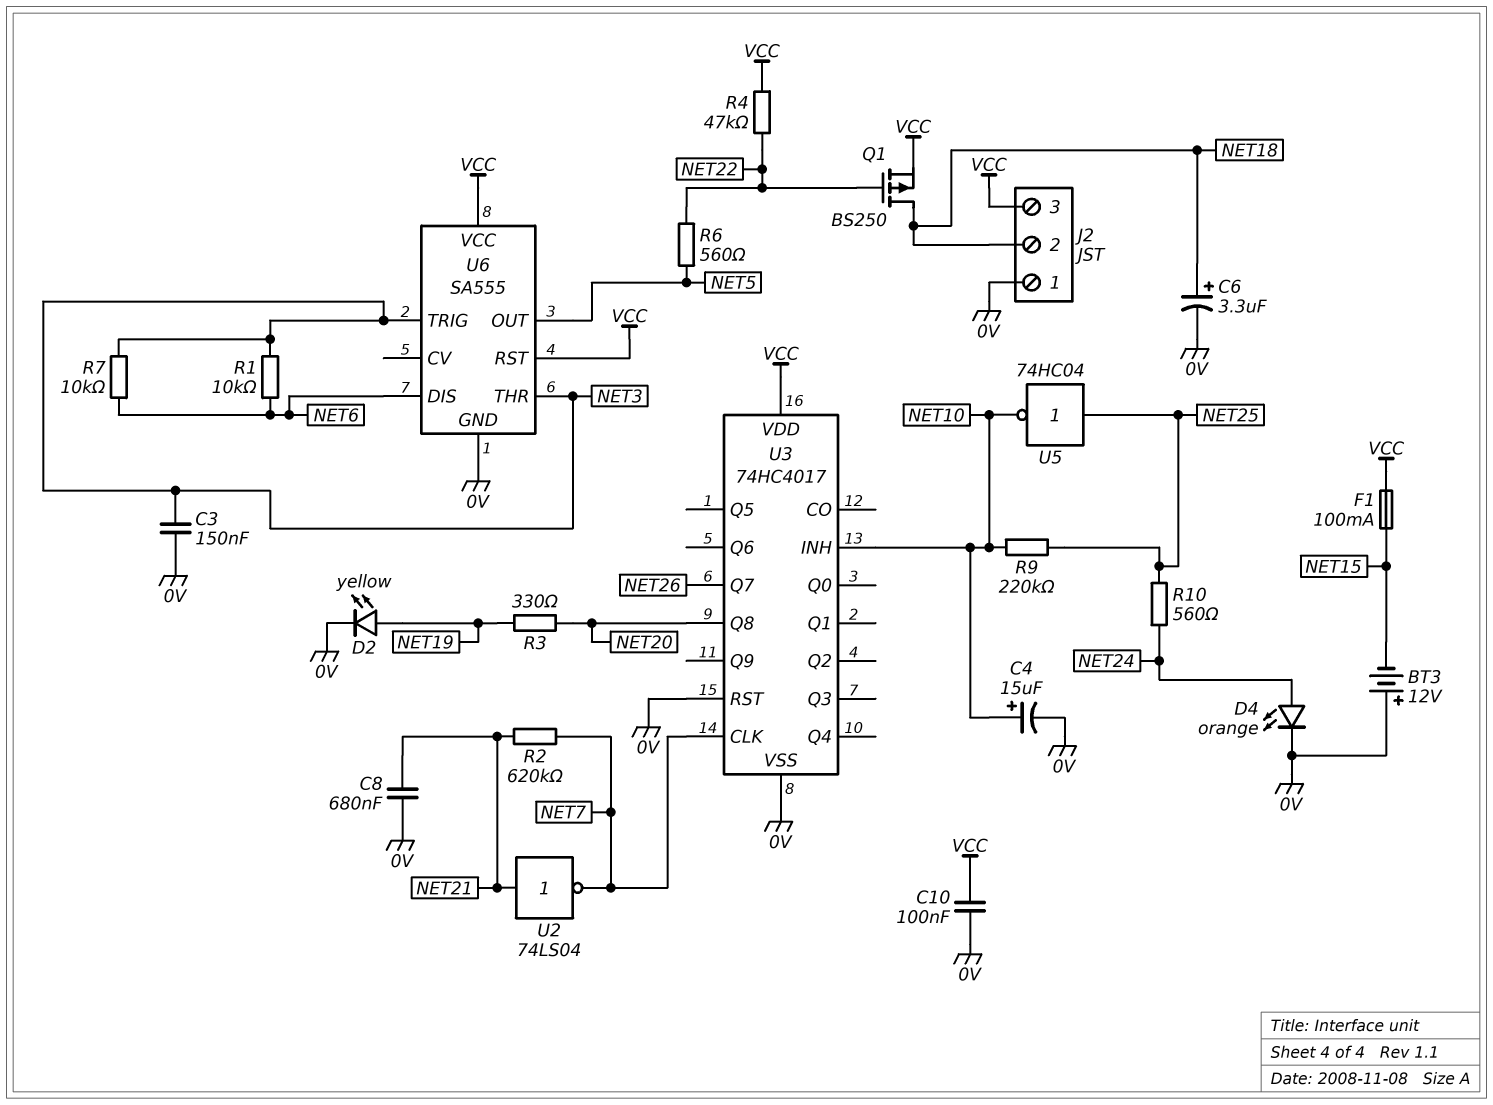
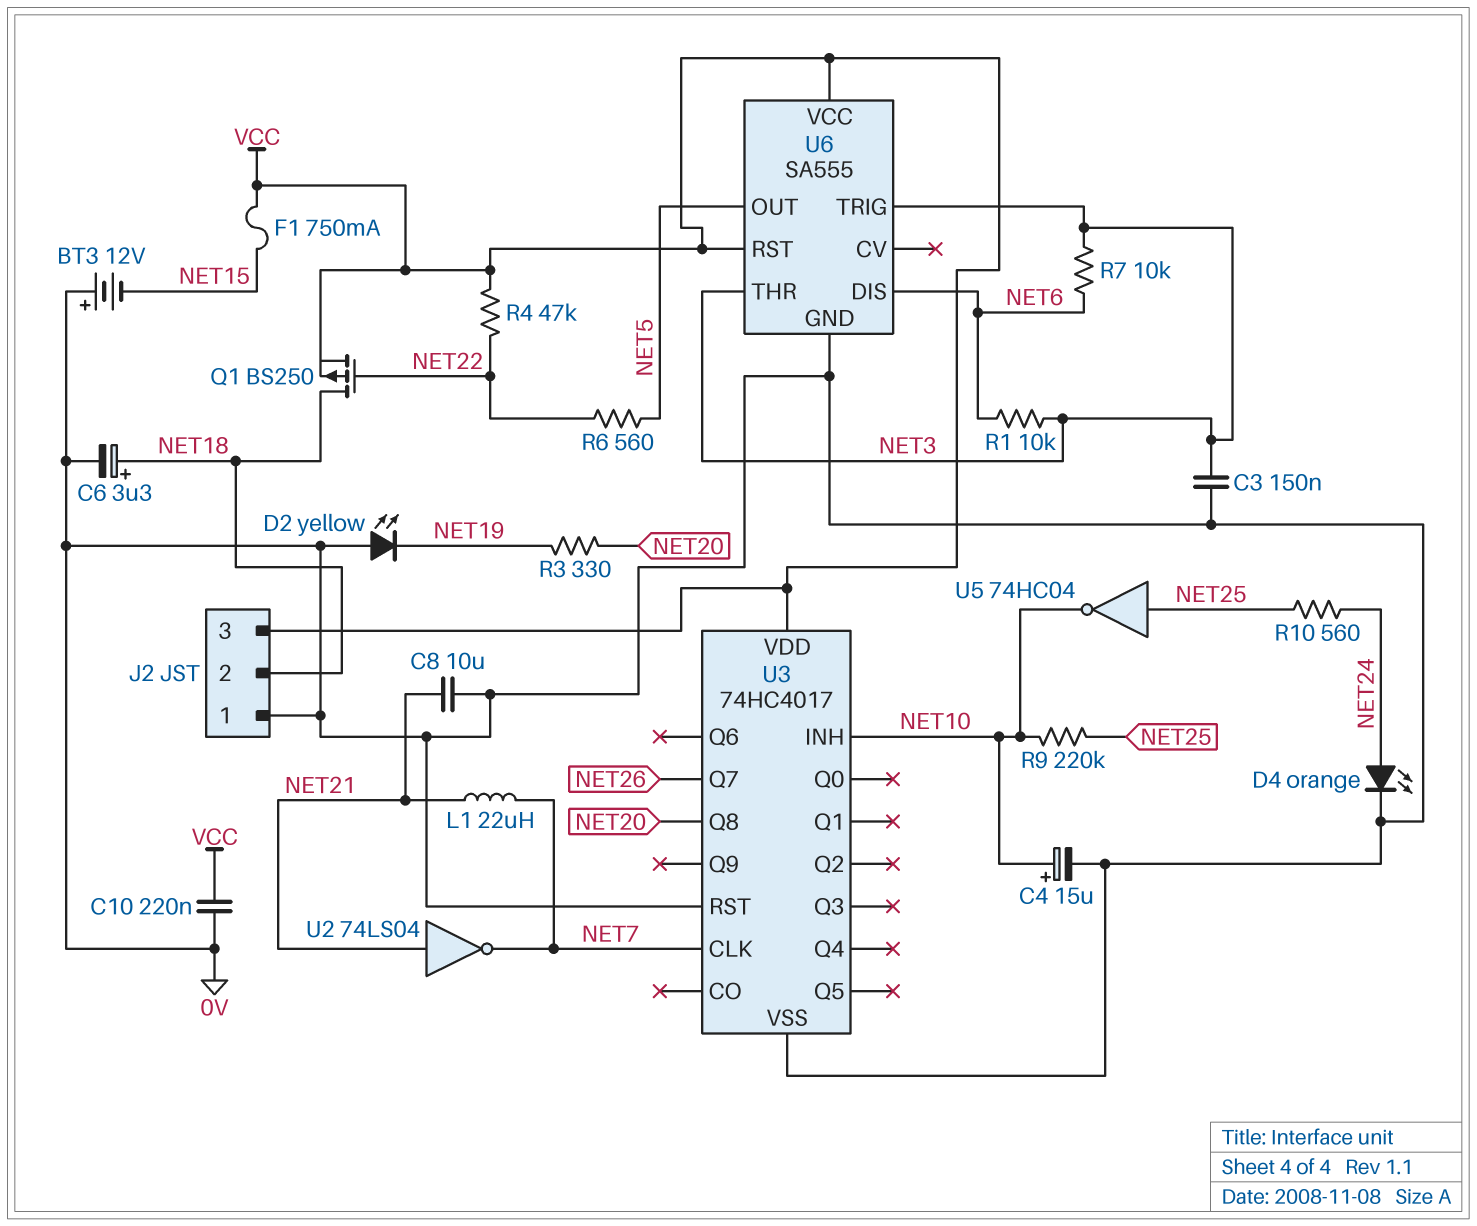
C8: 680nF (0V, NET21) -> 10uF (0V, NET21)
C10: 100nF (0V, VCC) -> 220nF (0V, VCC)
D2: LED yellow (A NET19, K 0V) -> LED yellow (A 0V, K NET19)
F1: 100mA (NET15, VCC) -> 750mA (NET15, VCC)
L1: none -> 22uH (NET7, NET21)
R2: 620k (NET7, NET21) -> none

